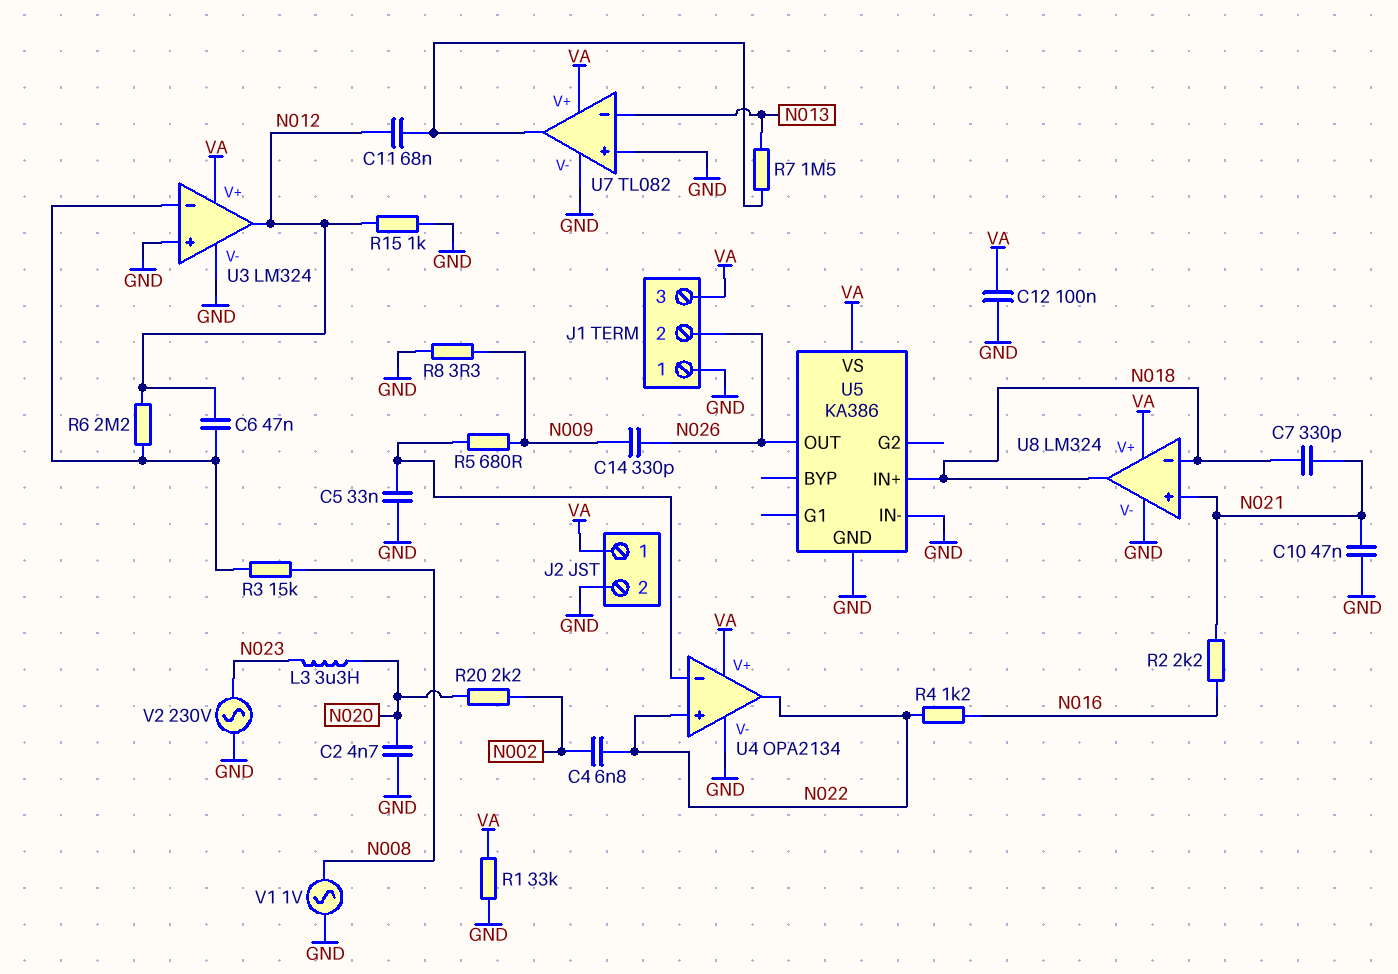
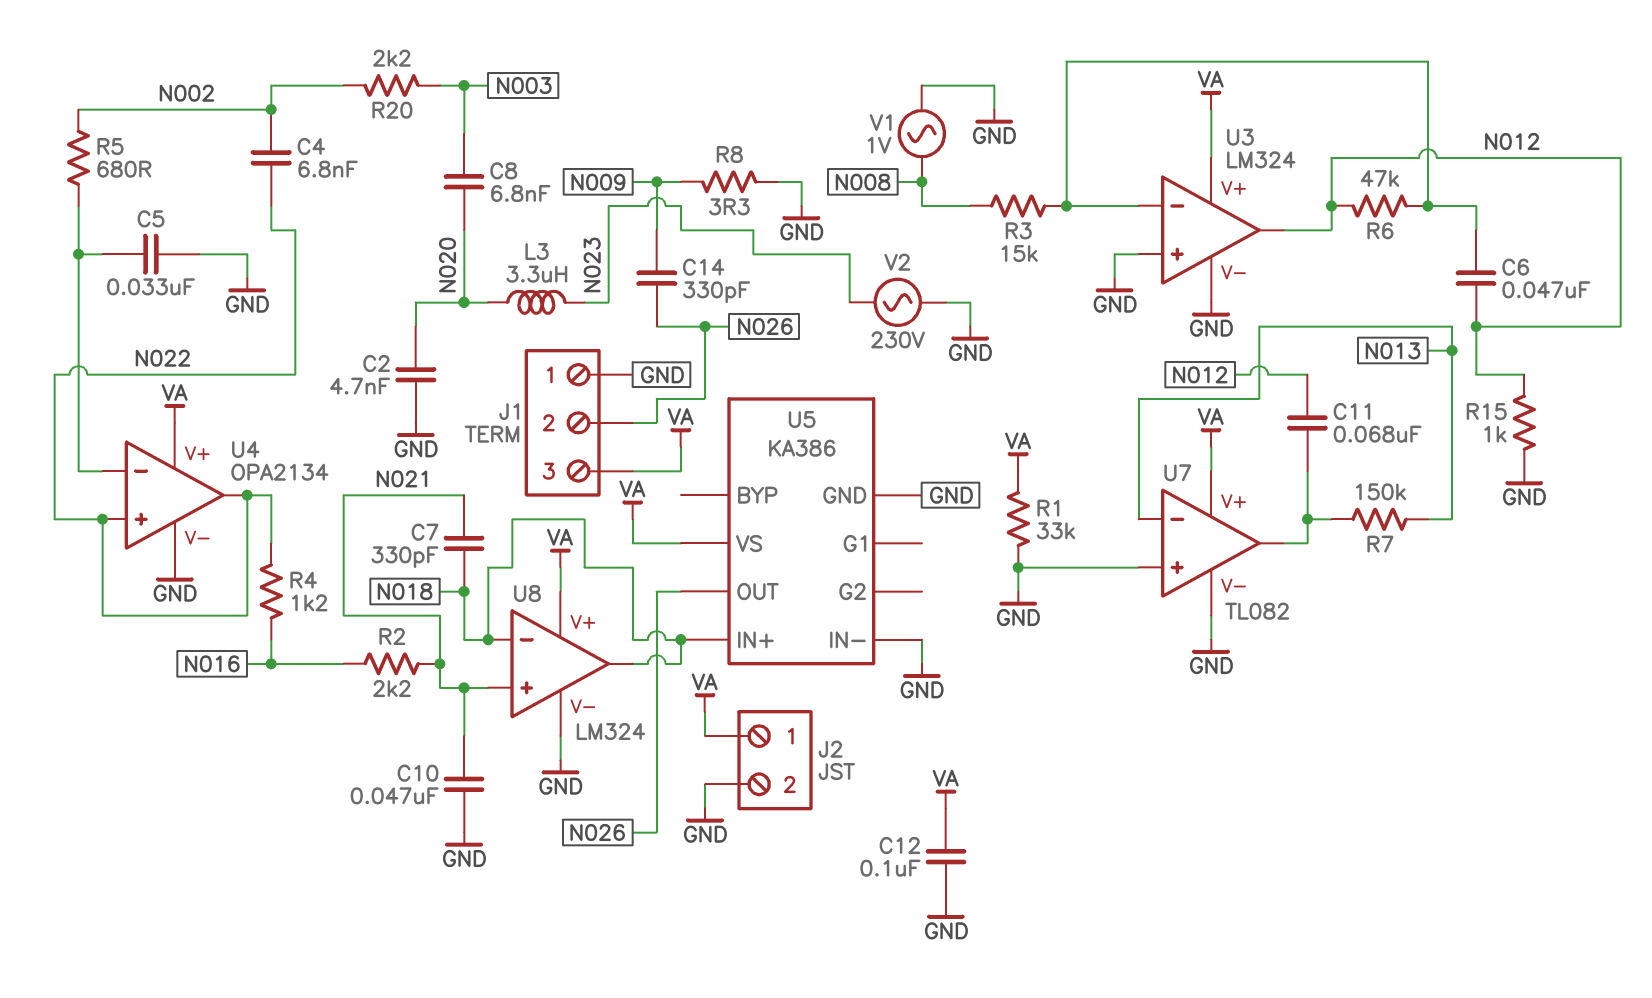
C8: none -> 6.8nF (N003, N020)
R5: 680 (N009, U4/in-) -> 680 (N002, U4/in-)
R6: 2.2M (N012, U3/in-) -> 47k (N012, U3/in-)
R7: 1.5M (N013, U7/out) -> 150k (N013, U7/out)
R20: 2.2k (N002, N020) -> 2.2k (N002, N003)

